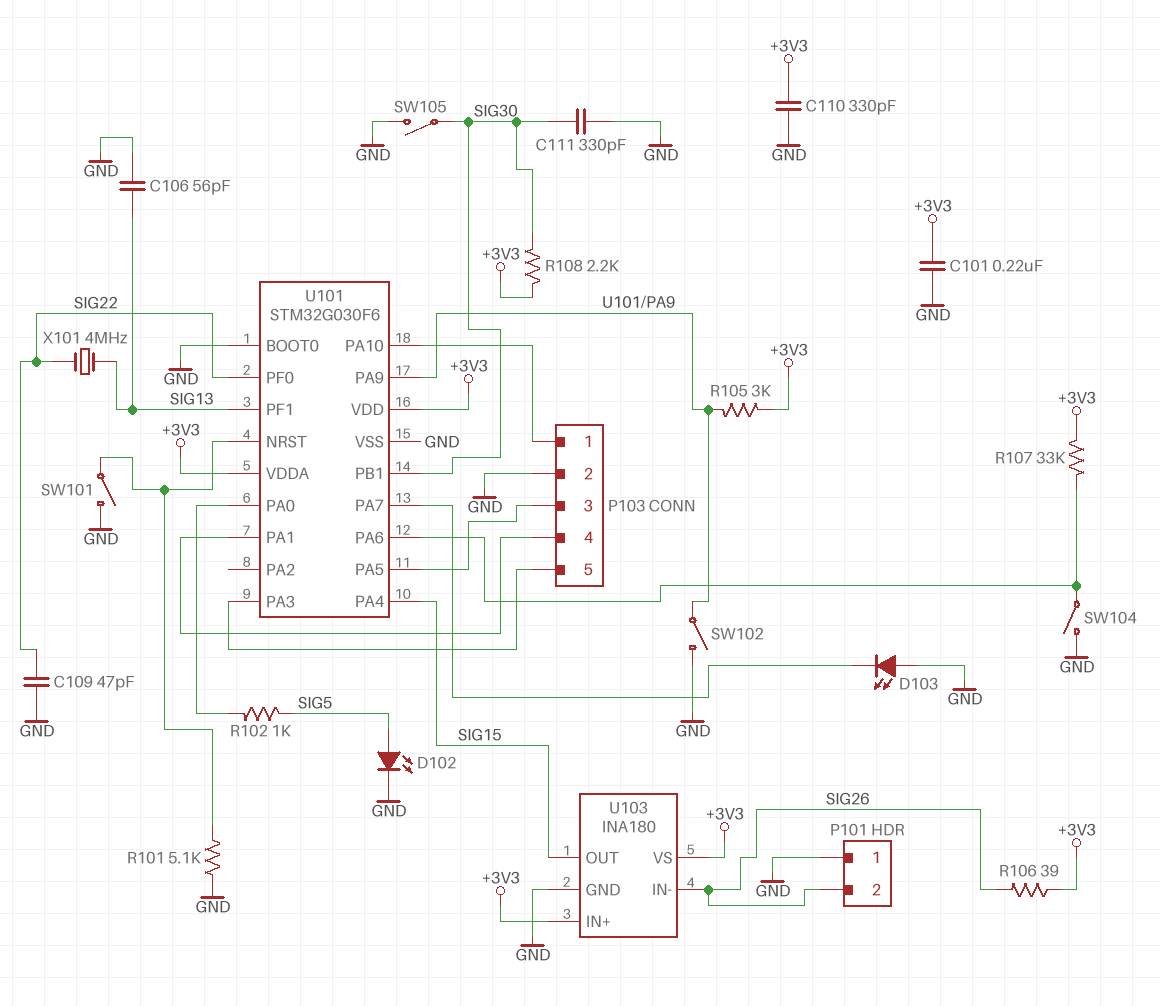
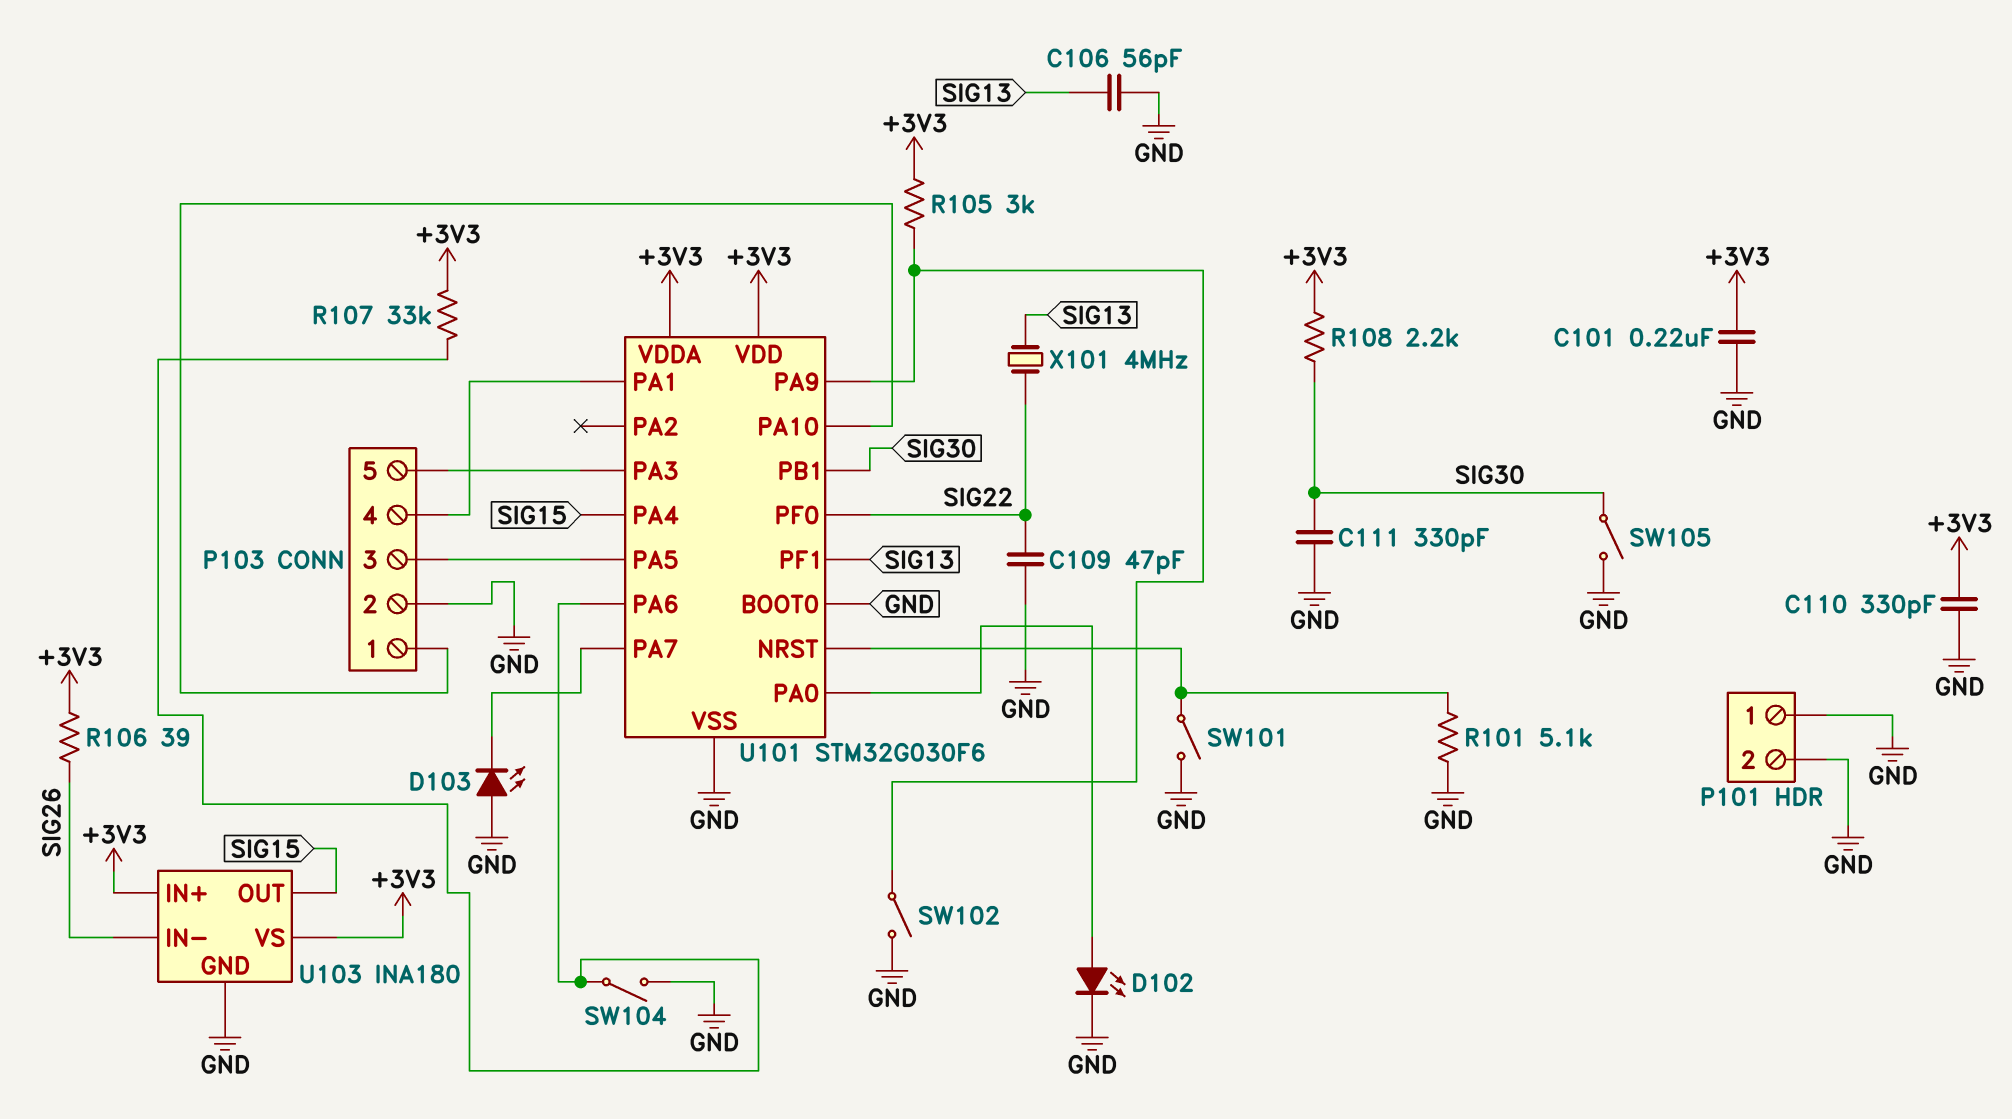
D102: LED (A SIG5, K GND) -> LED (A U101/PA0, K GND)
P101 pin 2: SIG26 -> GND
R102: 1k (SIG5, U101/PA0) -> none

